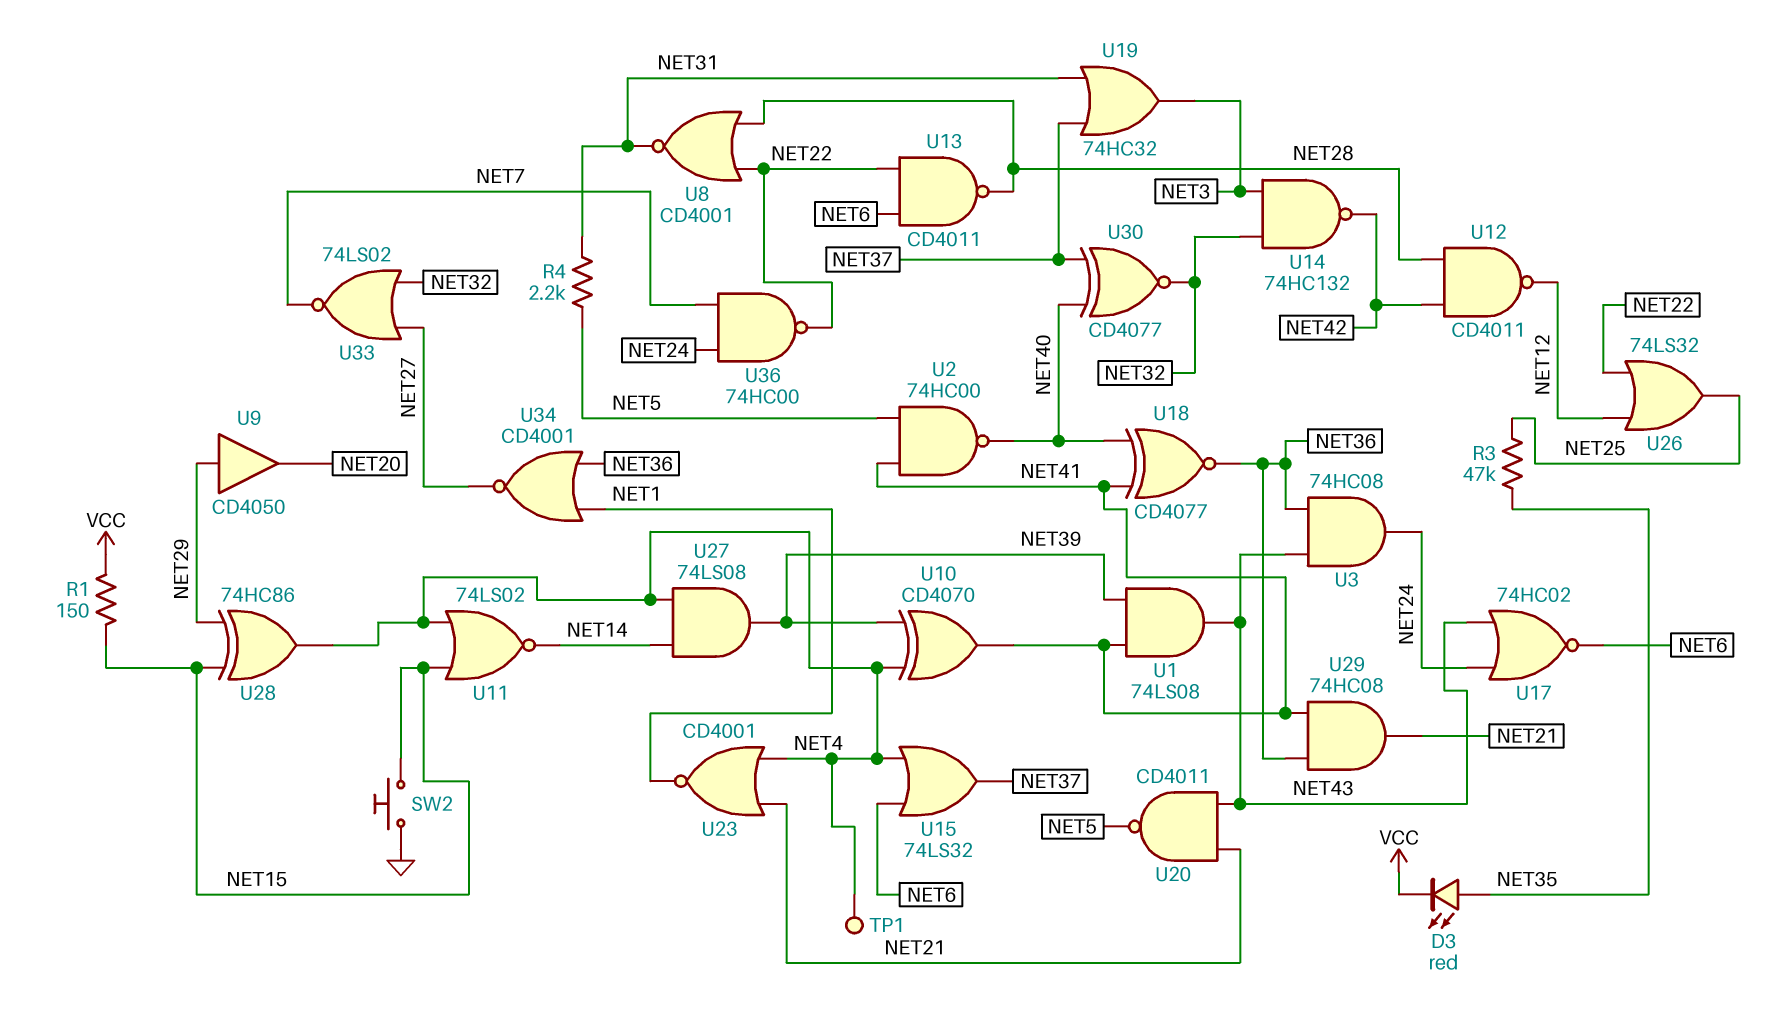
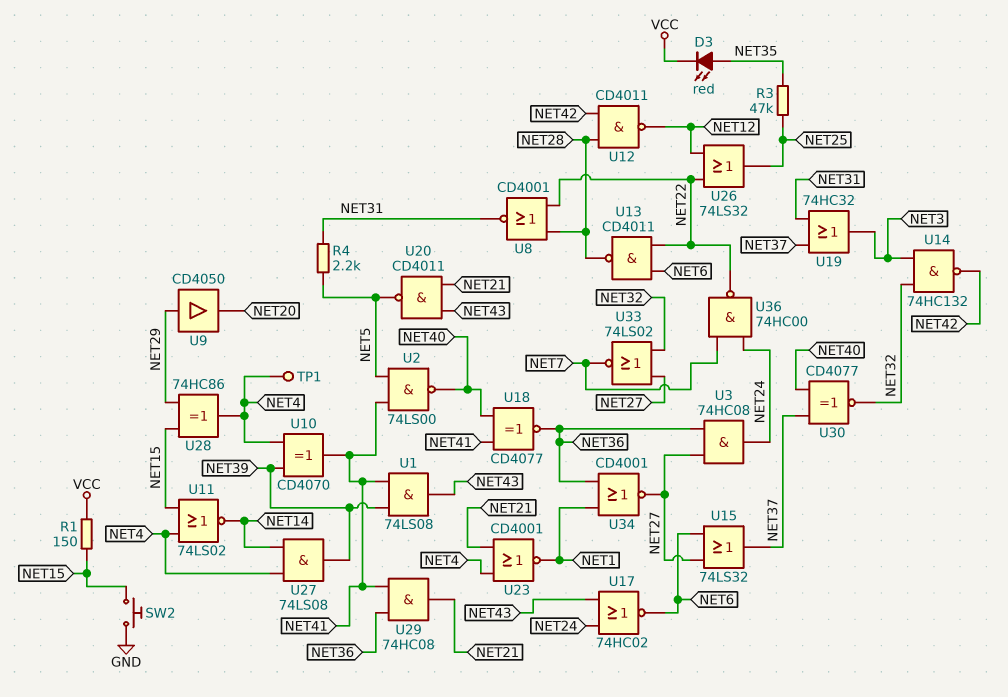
U2: NAND 74HC00 (in NET5, in NET41, out NET40) -> NAND 74LS00 (in NET5, in NET41, out NET40)
U3: AND 74HC08 (in NET36, in NET43, out NET24) -> AND 74HC08 (in NET27, in NET36, out NET24)
U15: OR 74LS32 (in NET4, in NET6, out NET37) -> OR 74LS32 (in NET6, in NET27, out NET37)

